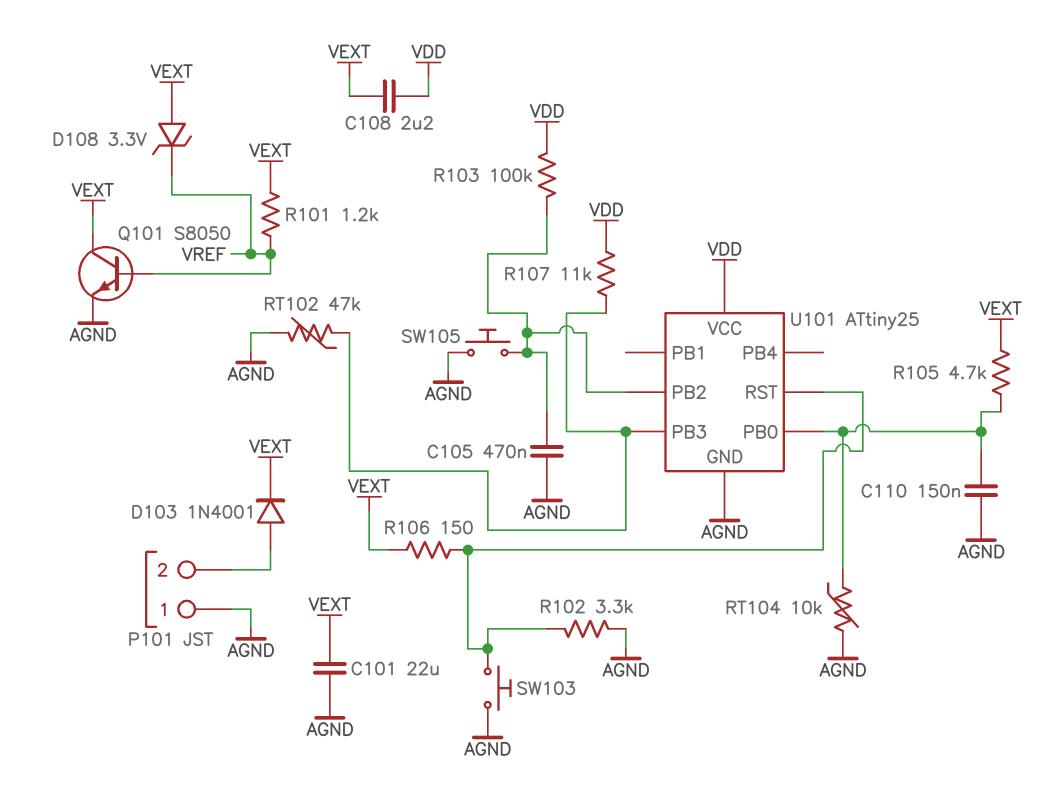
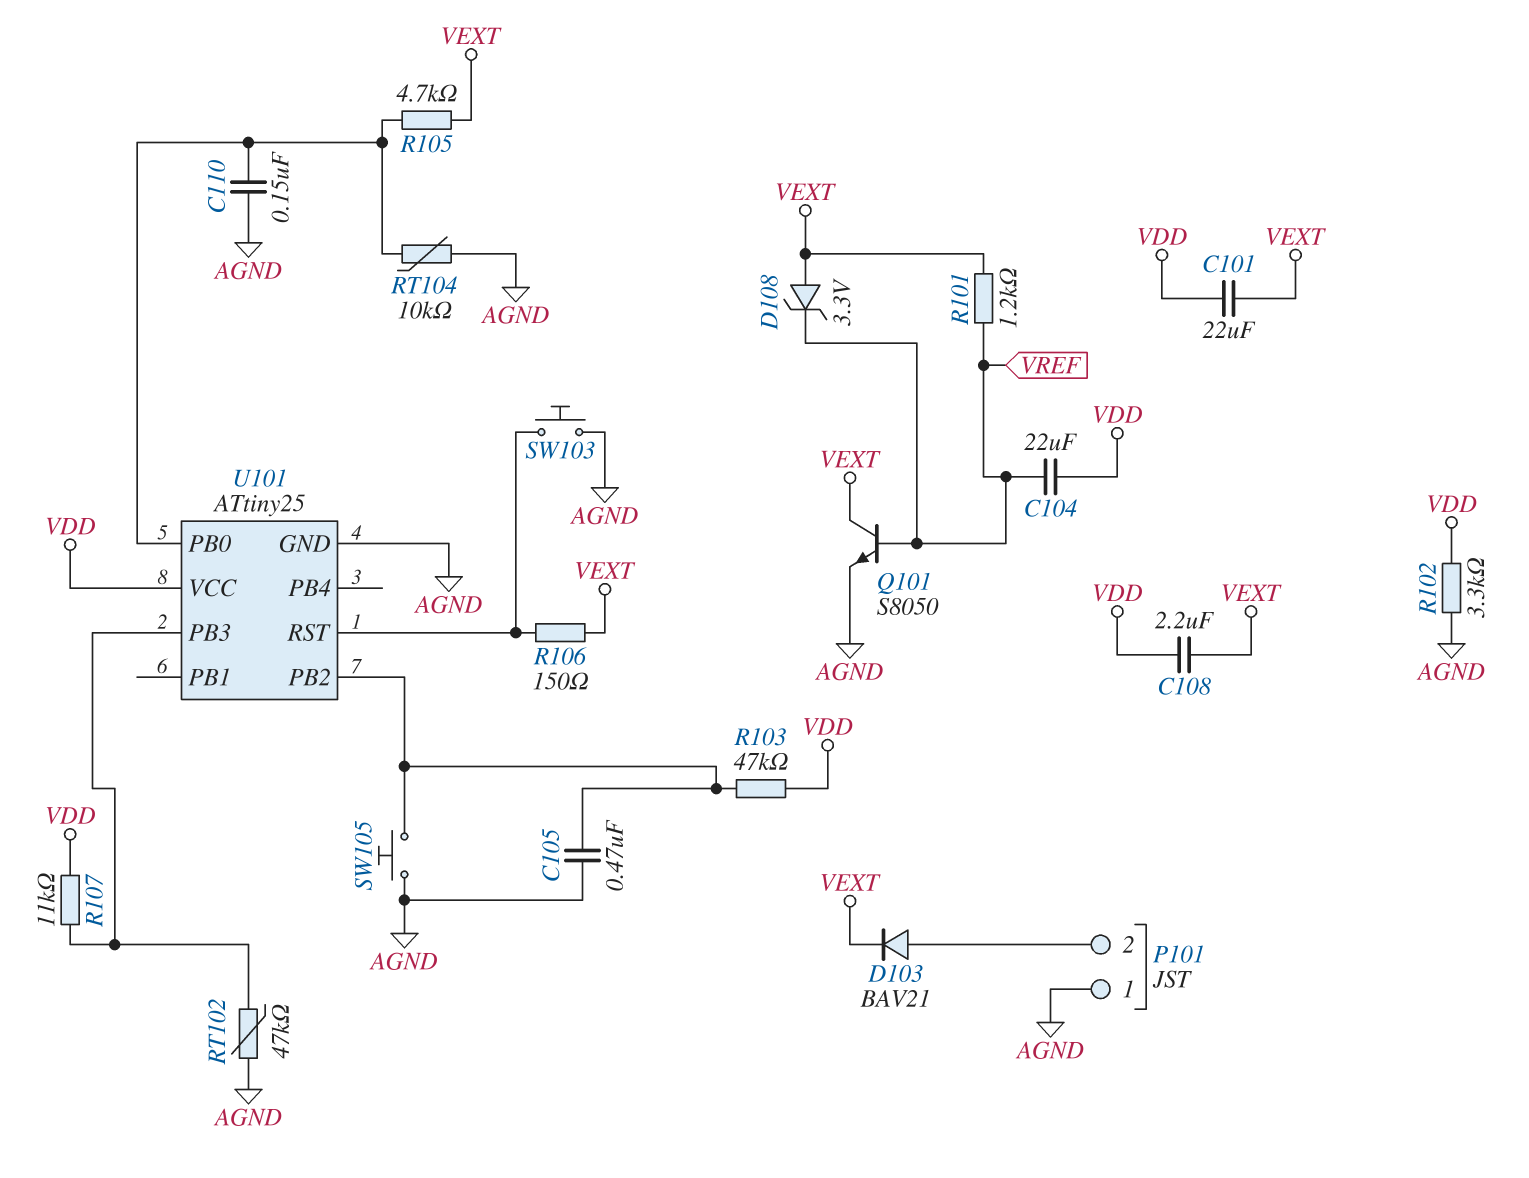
C101: 22uF (AGND, VEXT) -> 22uF (VDD, VEXT)
C104: none -> 22uF (VDD, VREF)
D103: diode 1N4001 (A P101/2, K VEXT) -> diode BAV21 (A P101/2, K VEXT)
R102: 3.3k (AGND, U101/RST) -> 3.3k (AGND, VDD)
R103: 100k (U101/PB2, VDD) -> 47k (U101/PB2, VDD)

